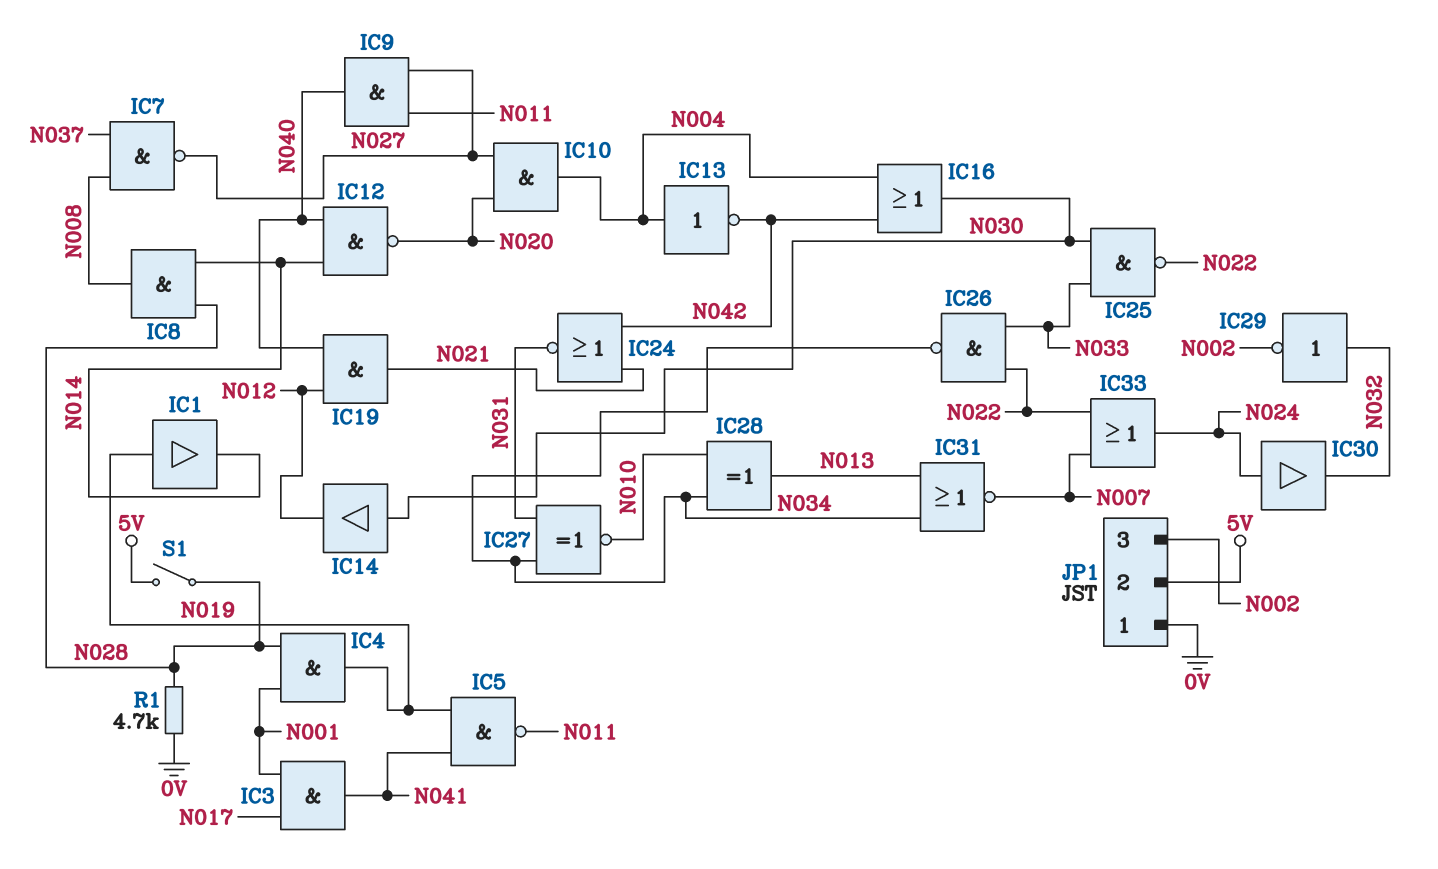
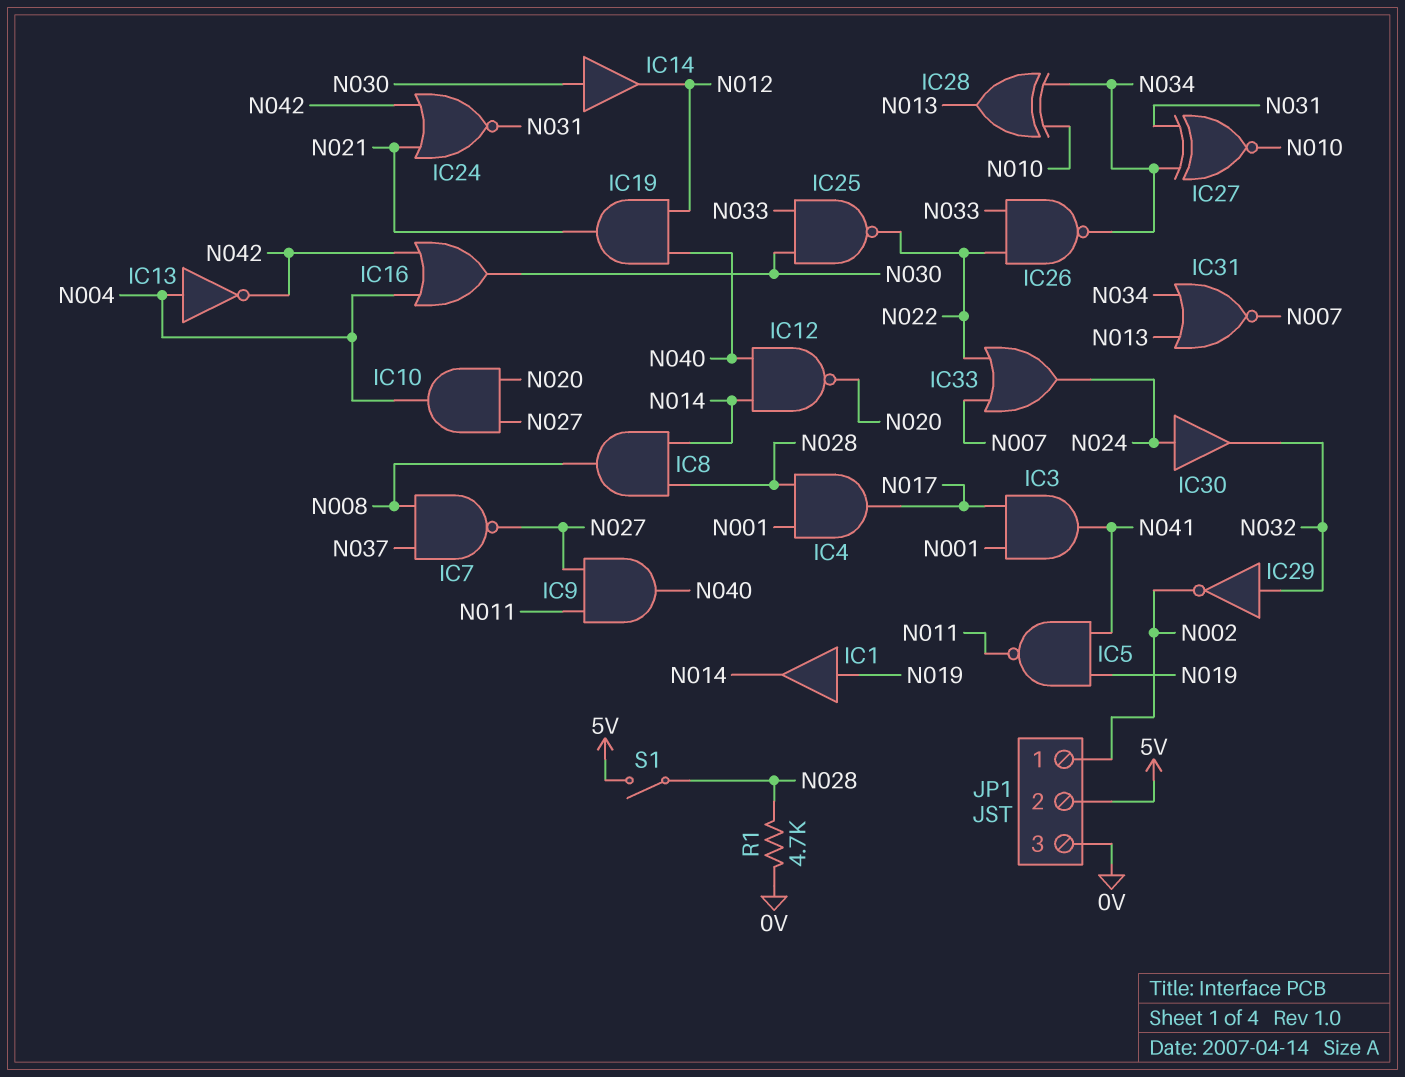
IC4: AND (in N001, in N028, out N019) -> AND (in N001, in N028, out N017)
JP1 pin 1: 0V -> N002
JP1 pin 3: N002 -> 0V

